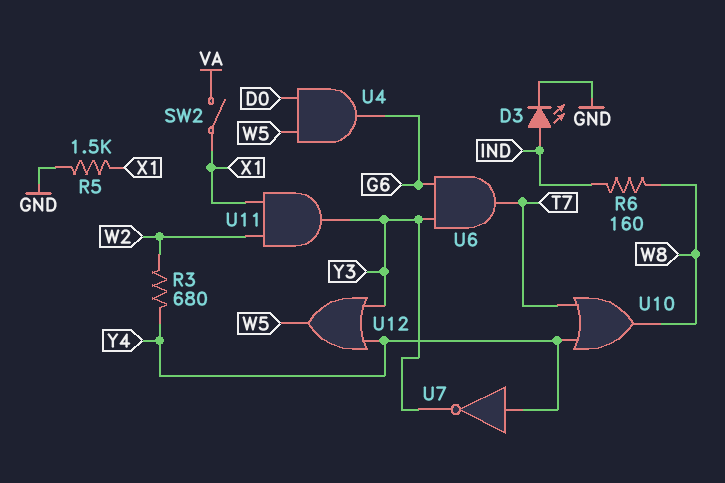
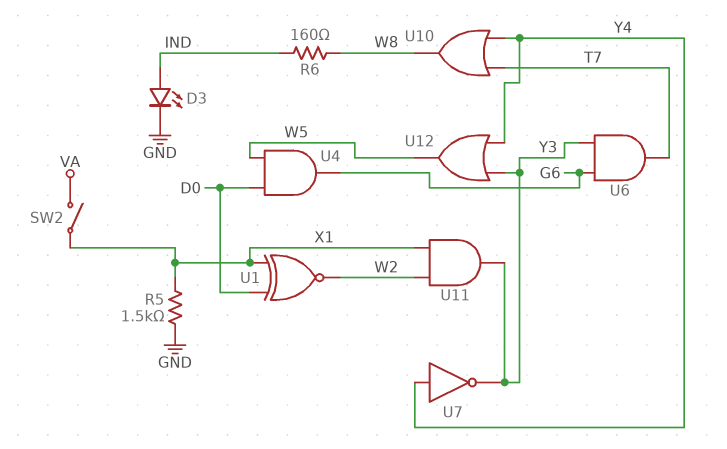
R3: 680 (W2, Y4) -> none
U1: none -> XNOR (in D0, in X1, out W2)

